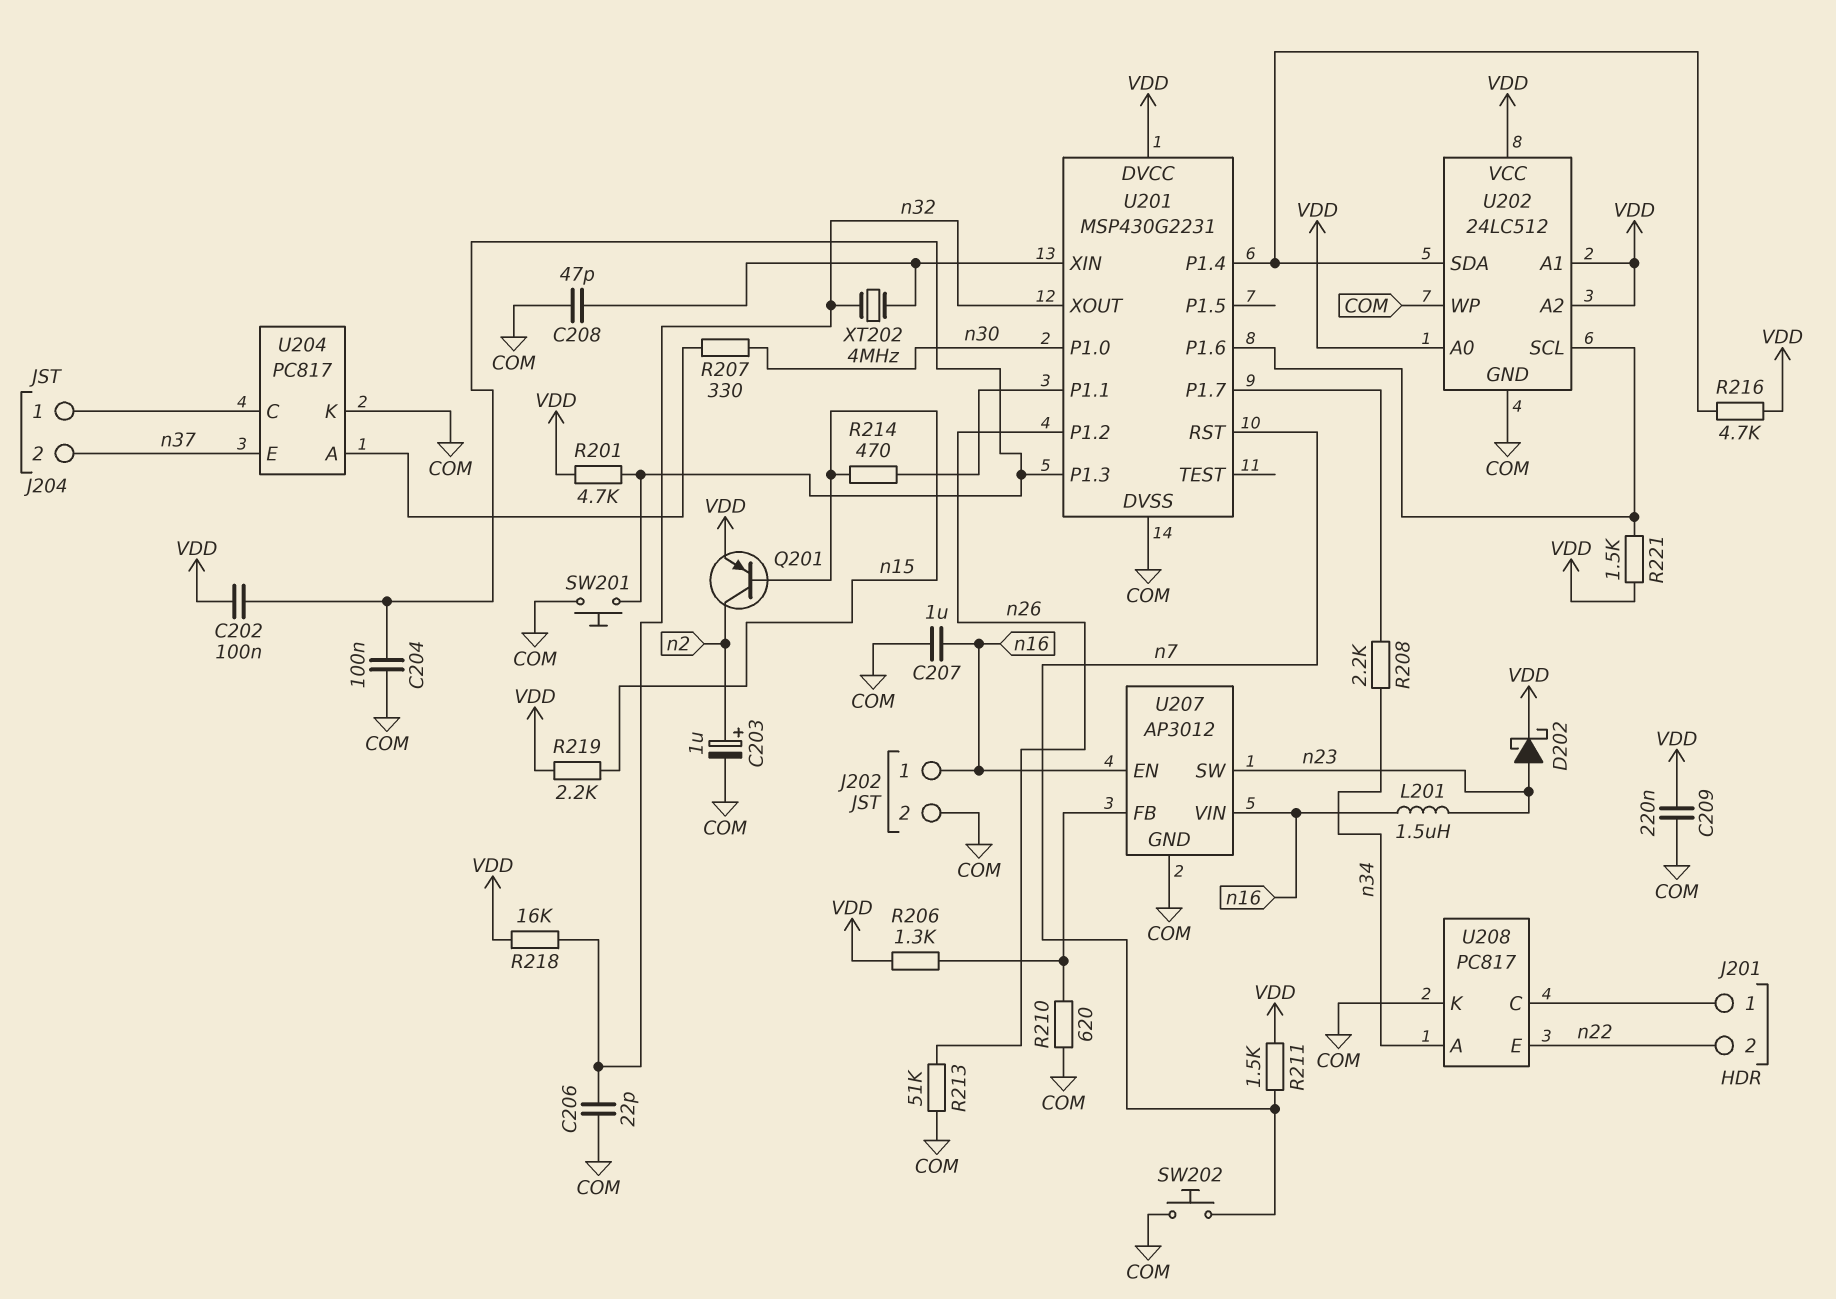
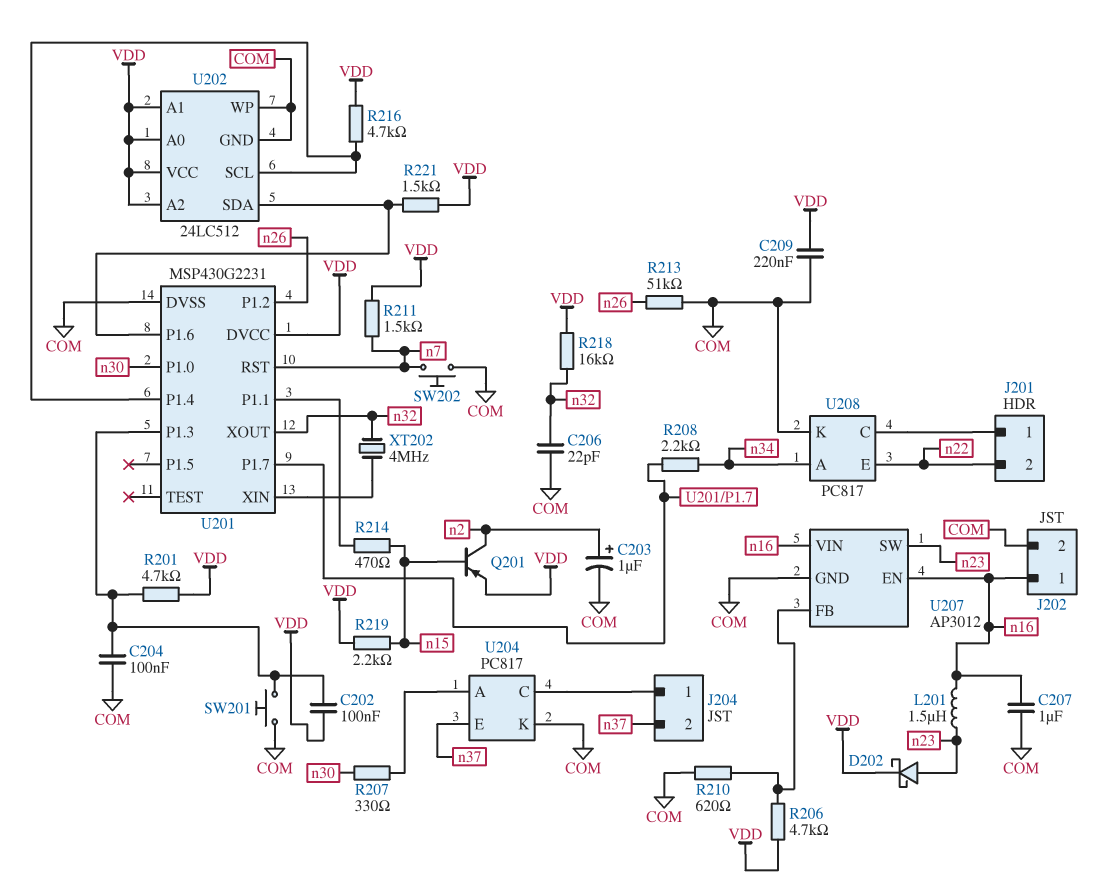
C208: 47pF (COM, U201/XIN) -> none
R206: 1.3k (U207/FB, VDD) -> 4.7k (U207/FB, VDD)
U202 pin SCL: U201/P1.6 -> U201/P1.4
U202 pin SDA: U201/P1.4 -> U201/P1.6

